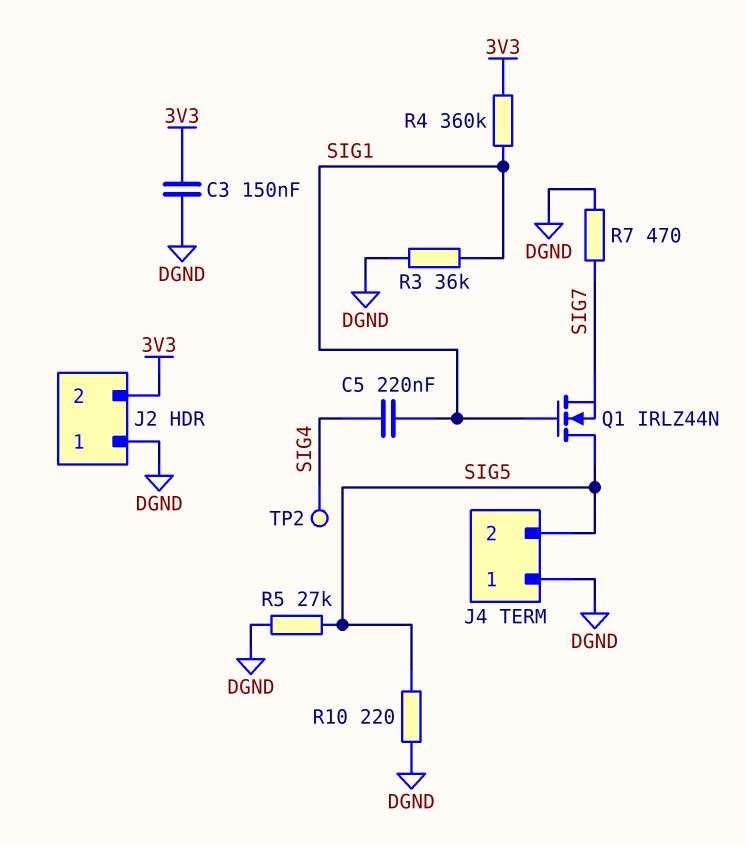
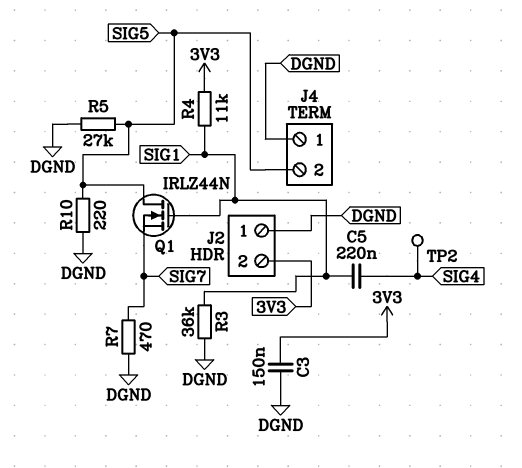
R4: 360k (3V3, SIG1) -> 11k (3V3, SIG1)

